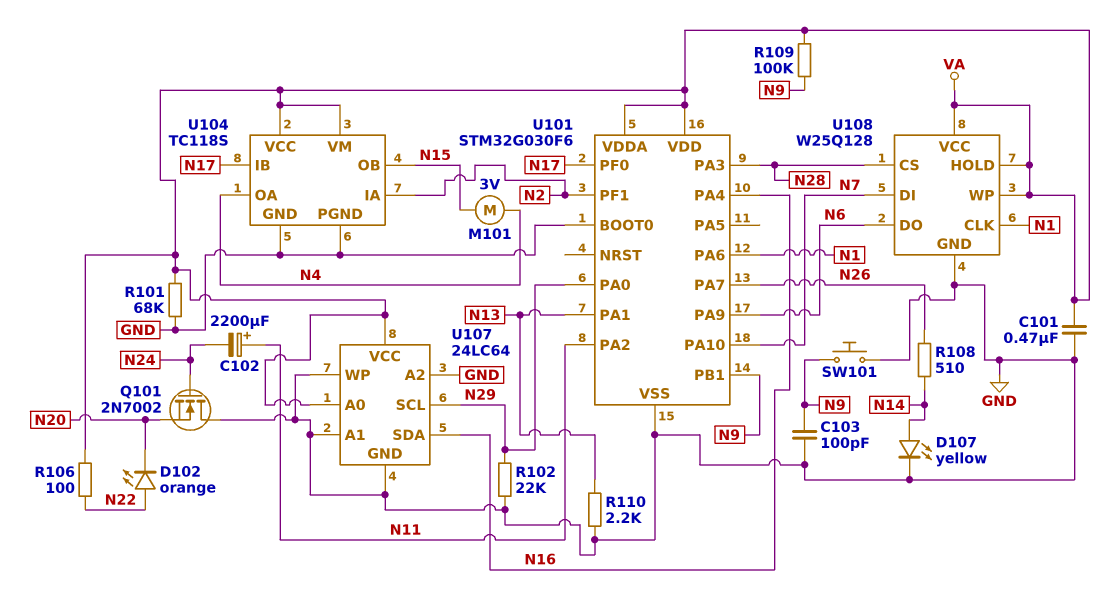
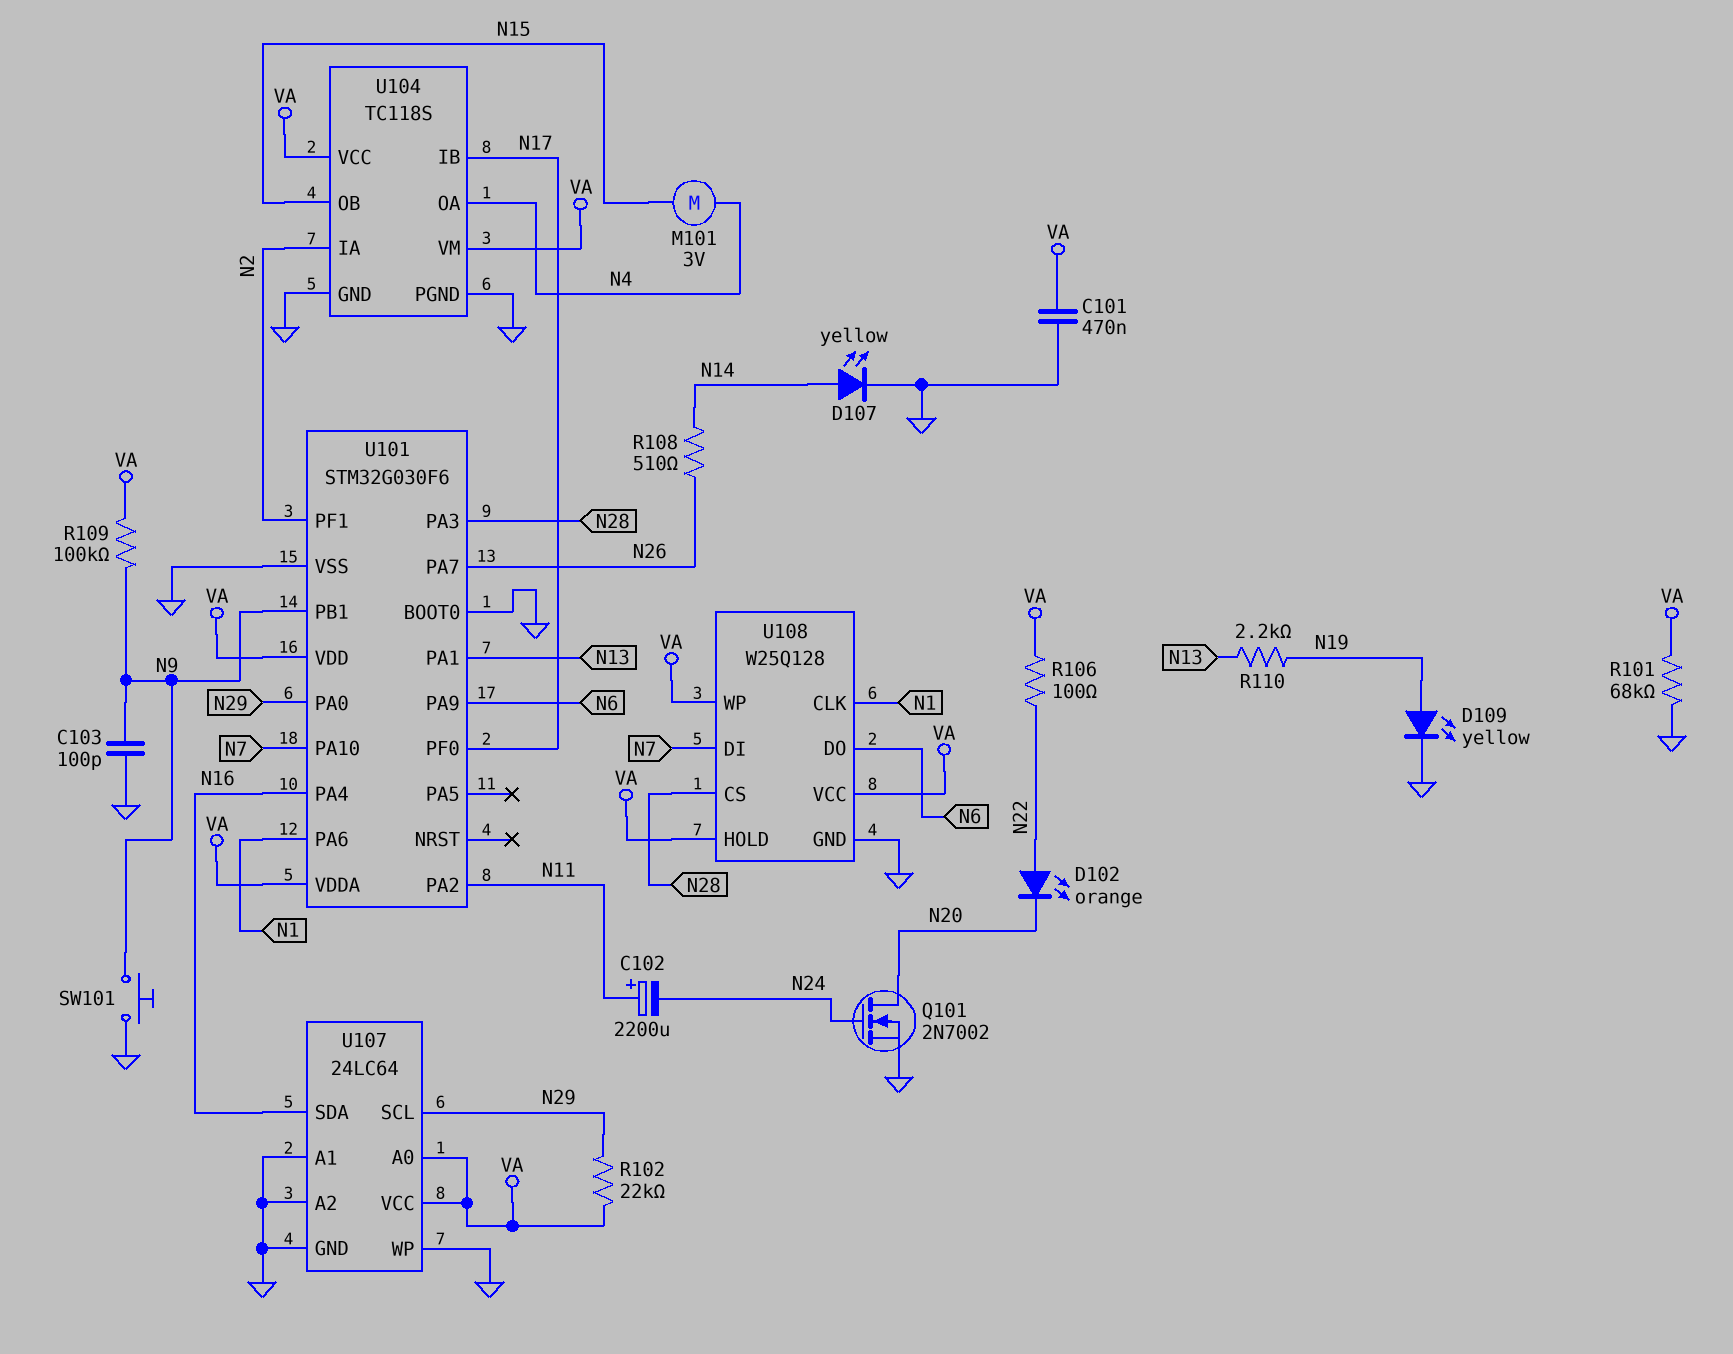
D109: none -> LED yellow (A N19, K GND)
Q101: NMOS 2N7002 (G N24, D GND, S N20) -> NMOS 2N7002 (G N24, D N20, S GND)
R102: 22k (GND, N29) -> 22k (N29, VA)
R110: 2.2k (GND, N13) -> 2.2k (N13, N19)

